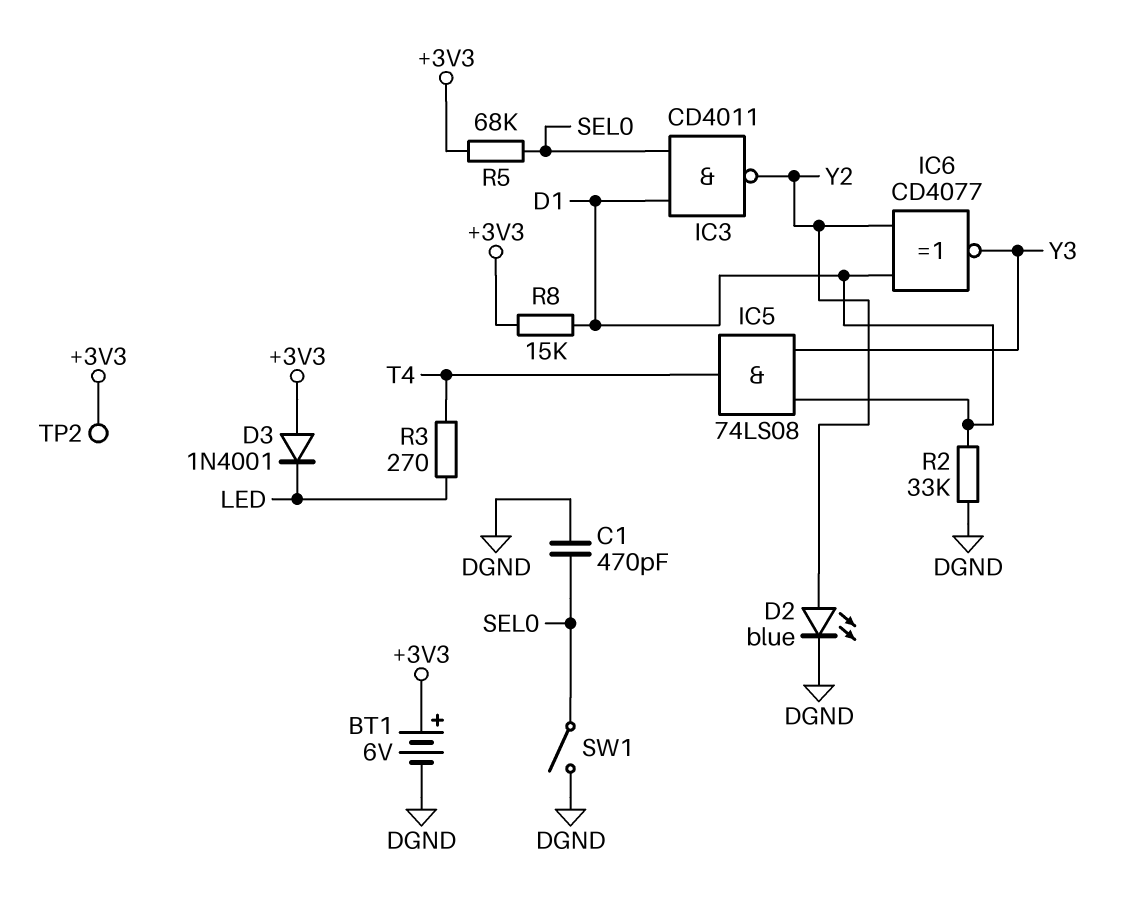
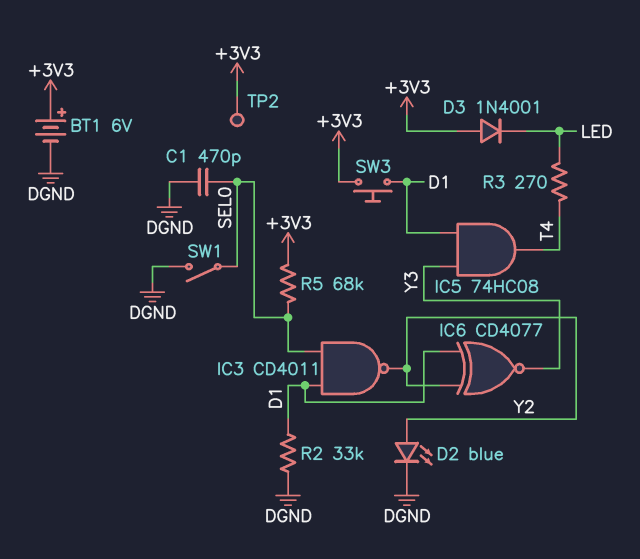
IC5: AND 74LS08 (in D1, in Y3, out T4) -> AND 74HC08 (in D1, in Y3, out T4)
R8: 15k (+3V3, D1) -> none
SW3: none -> button (+3V3, D1)

